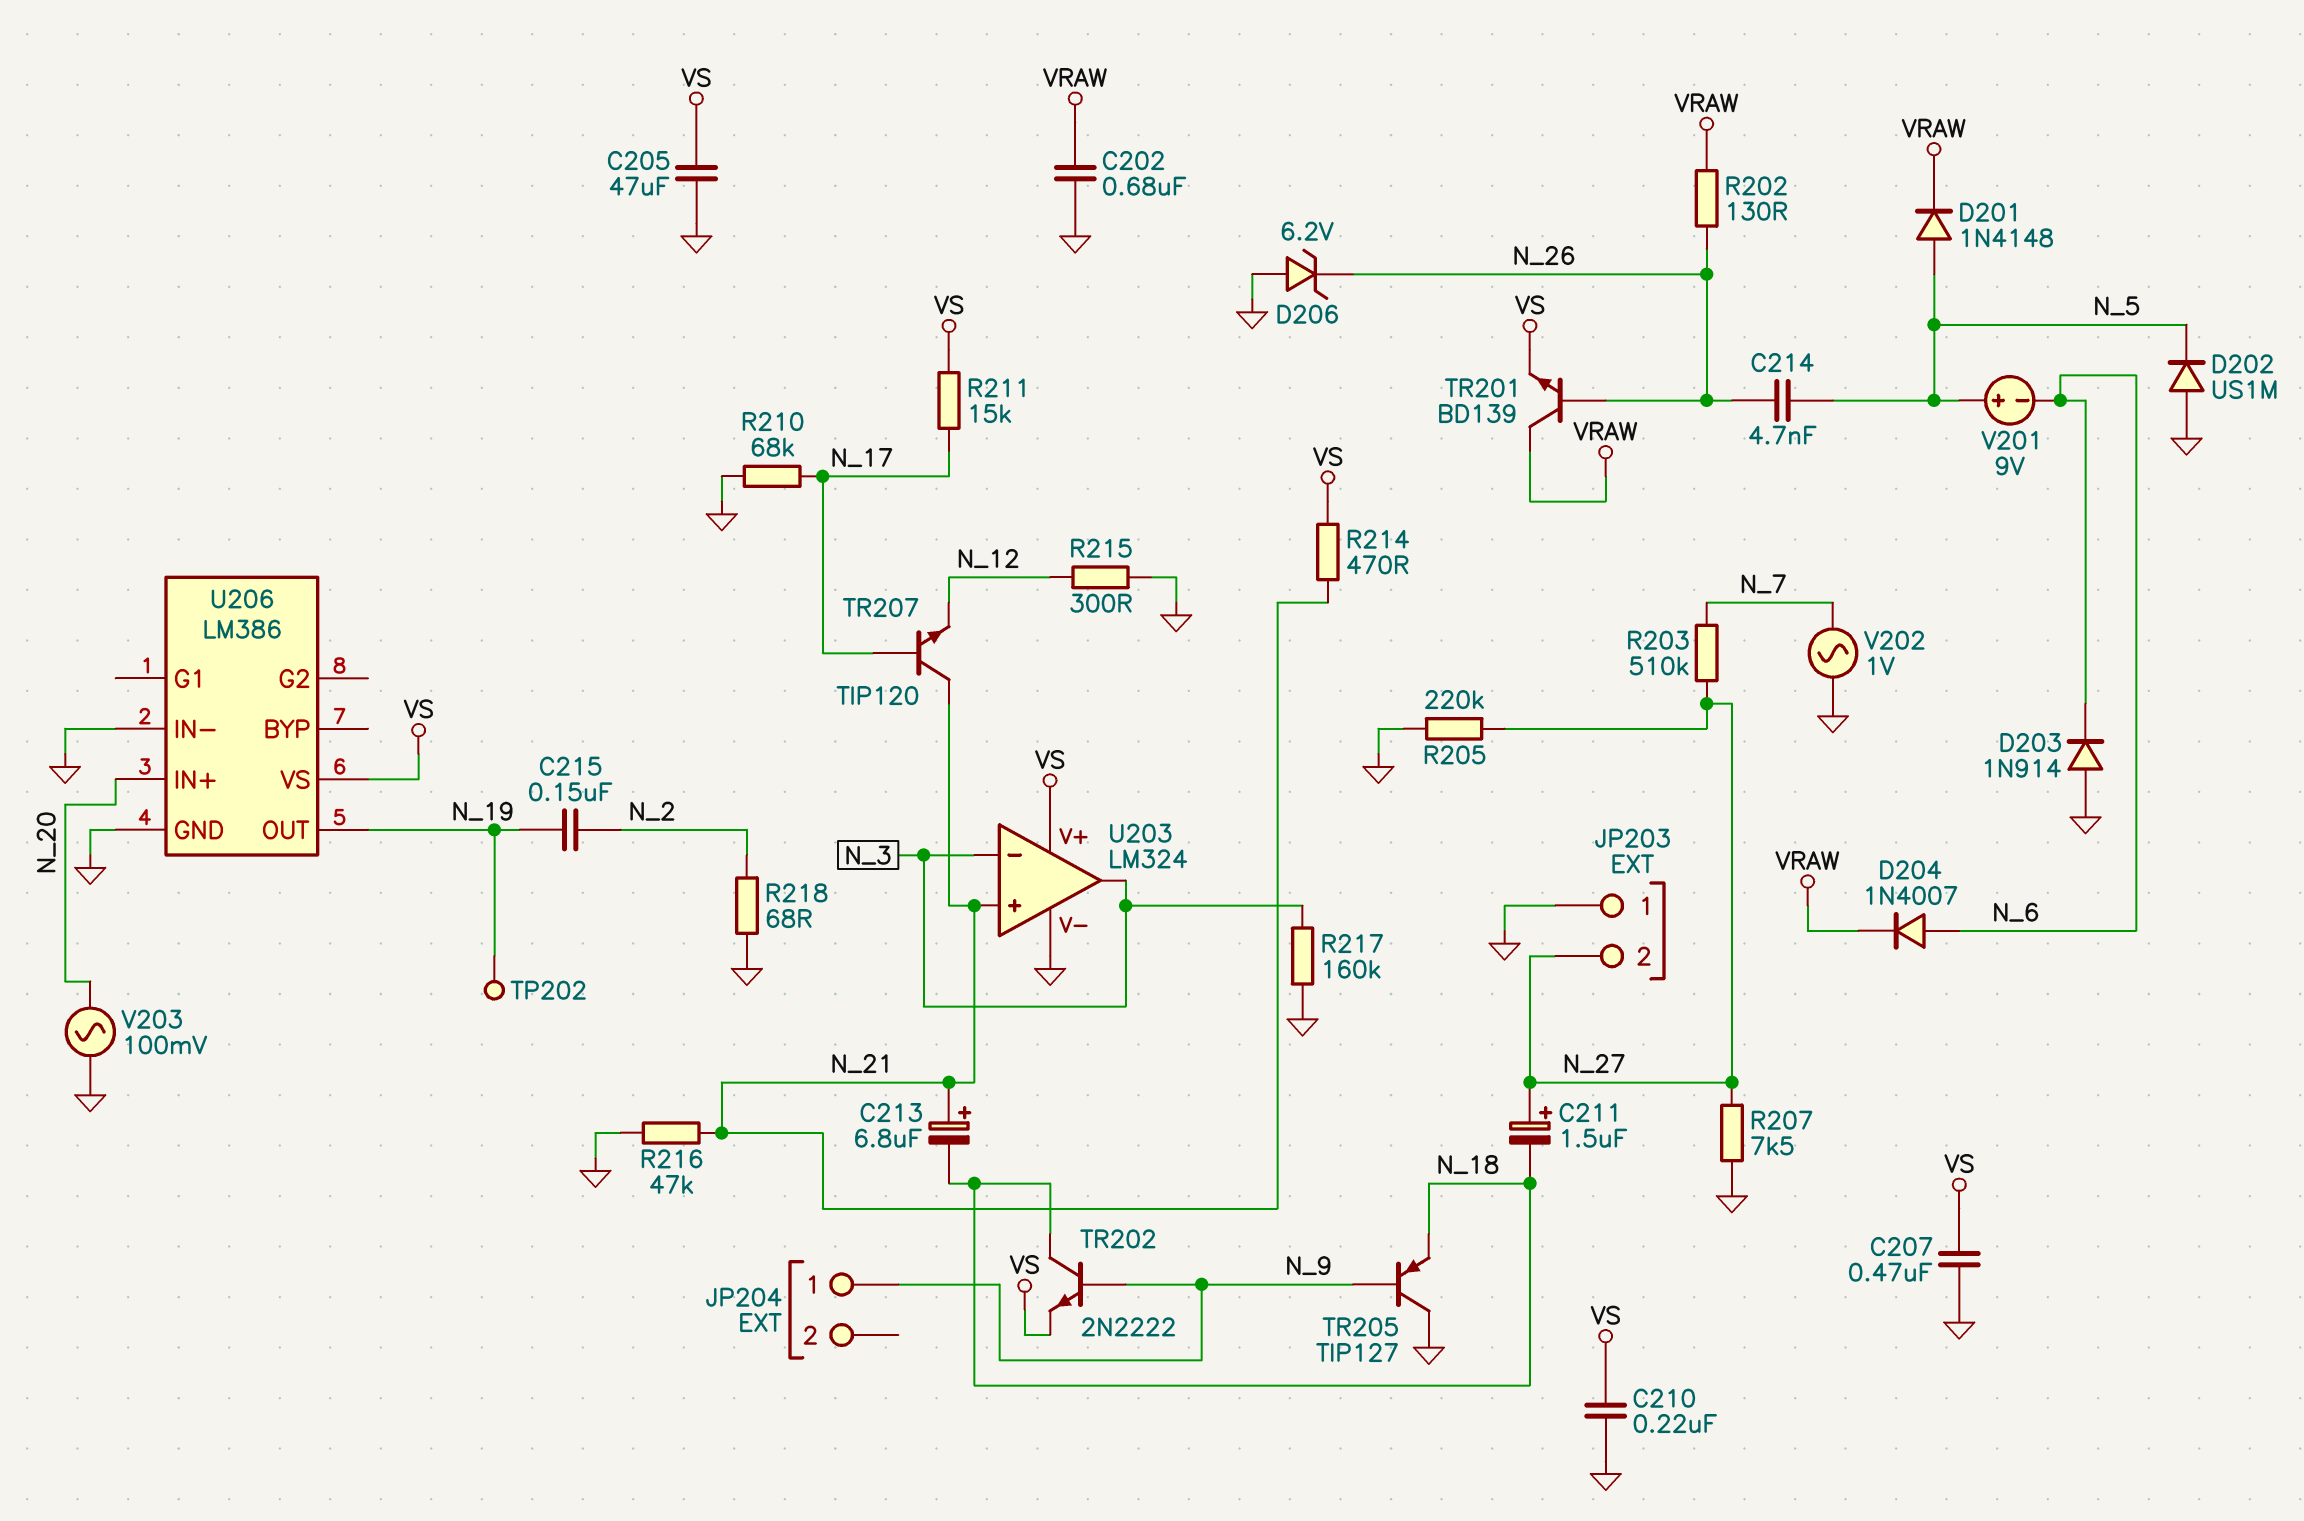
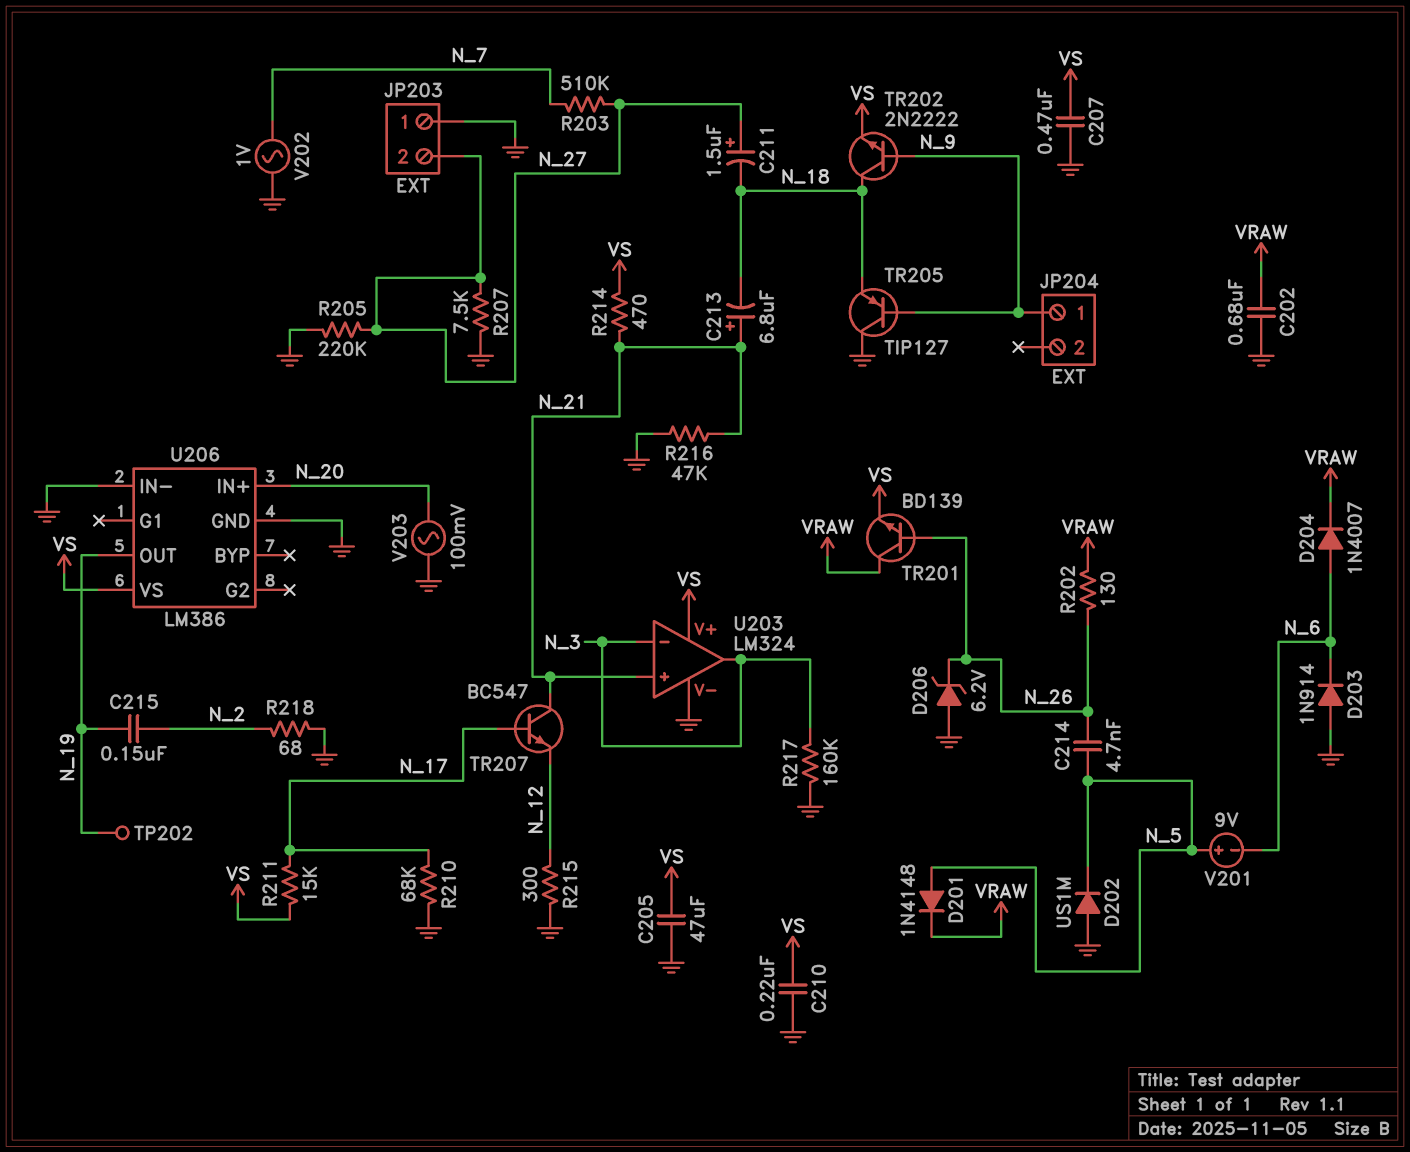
TR207: NPN TIP120 (B N_17, C N_21, E N_12) -> NPN BC547 (B N_17, C N_21, E N_12)

